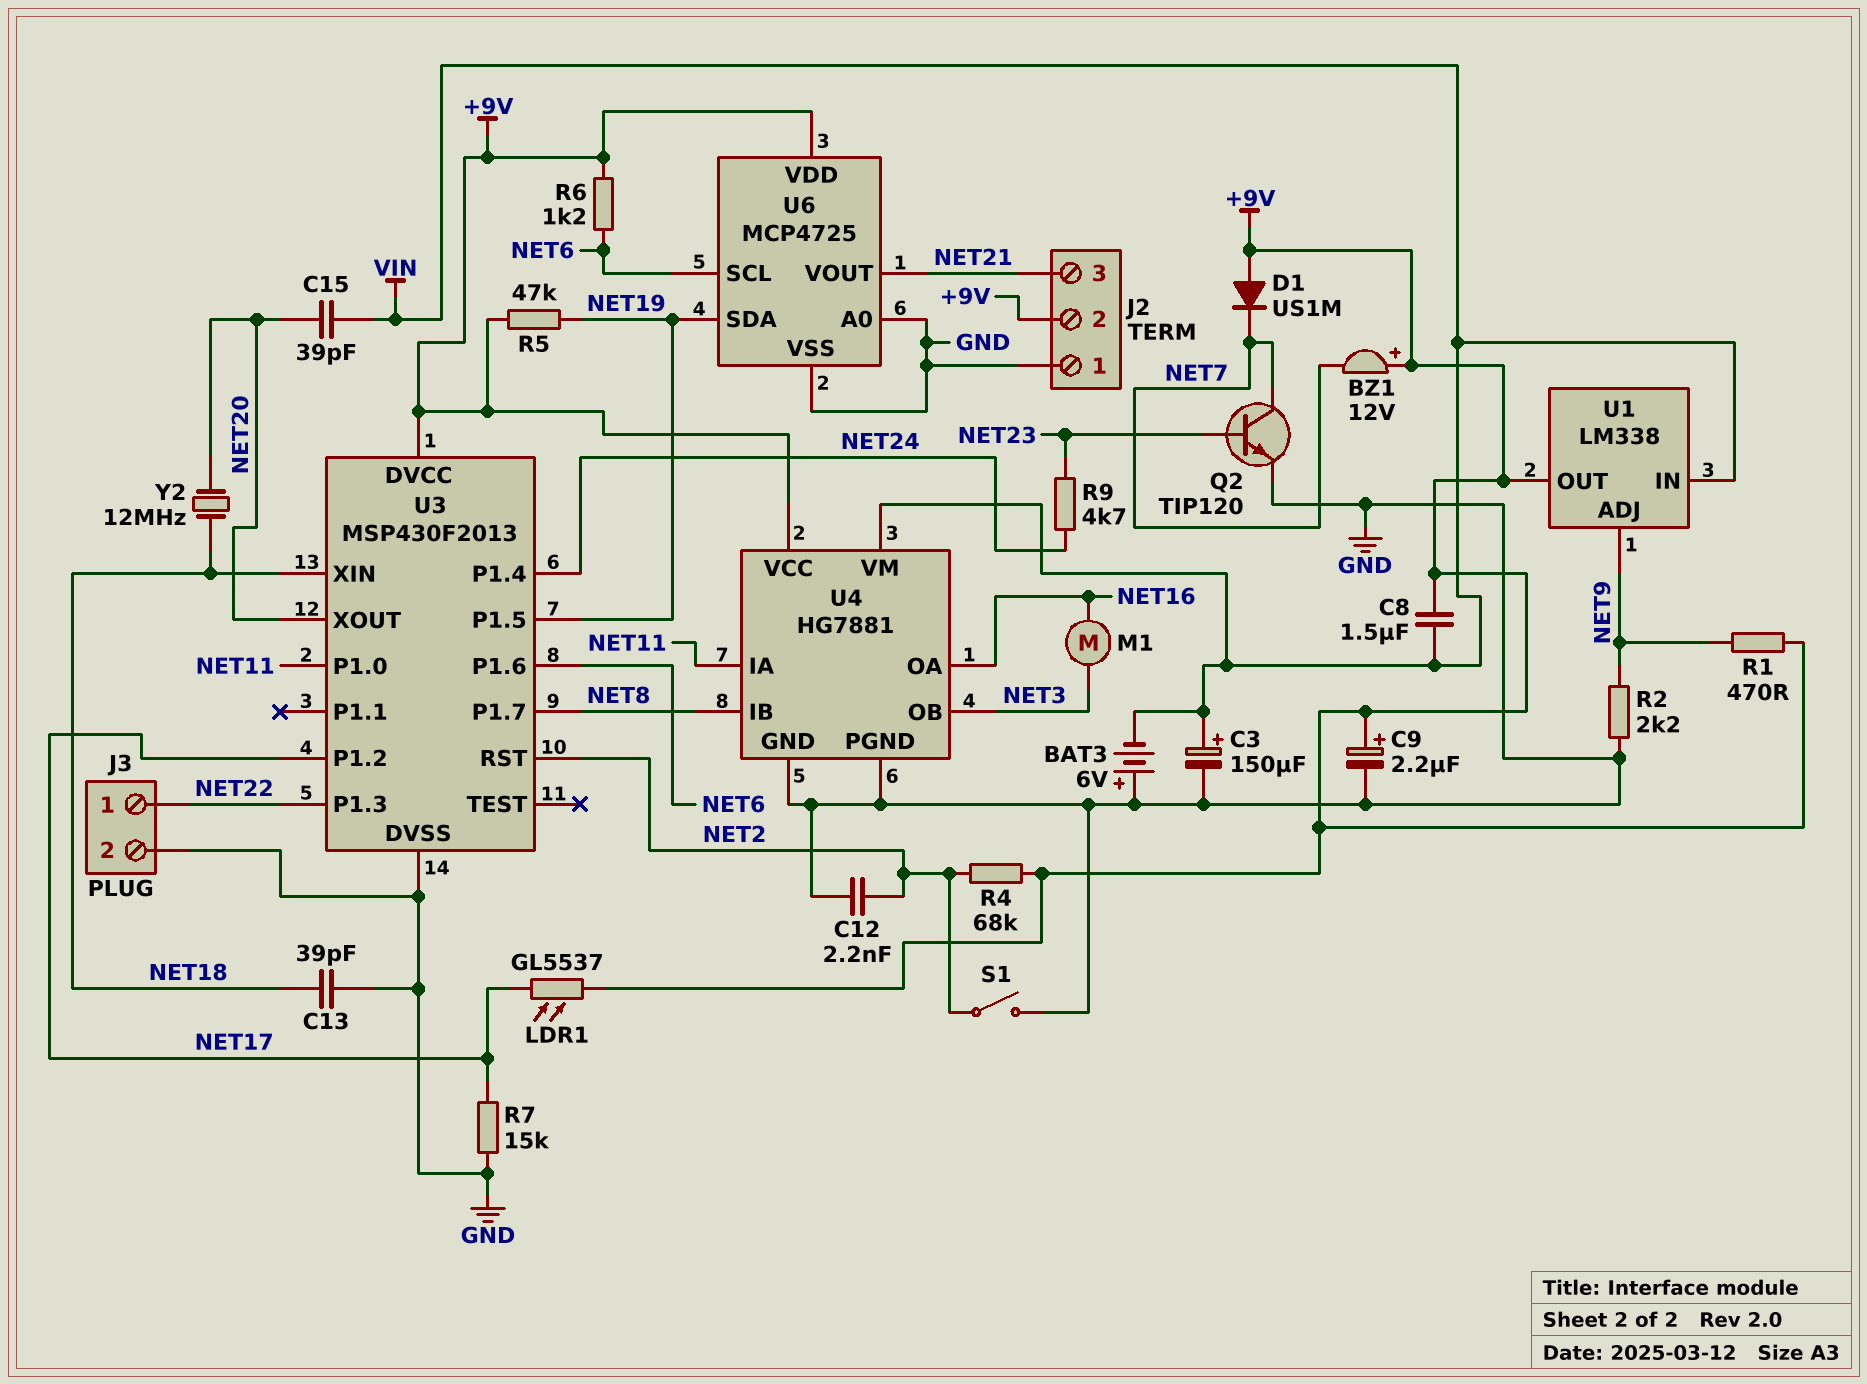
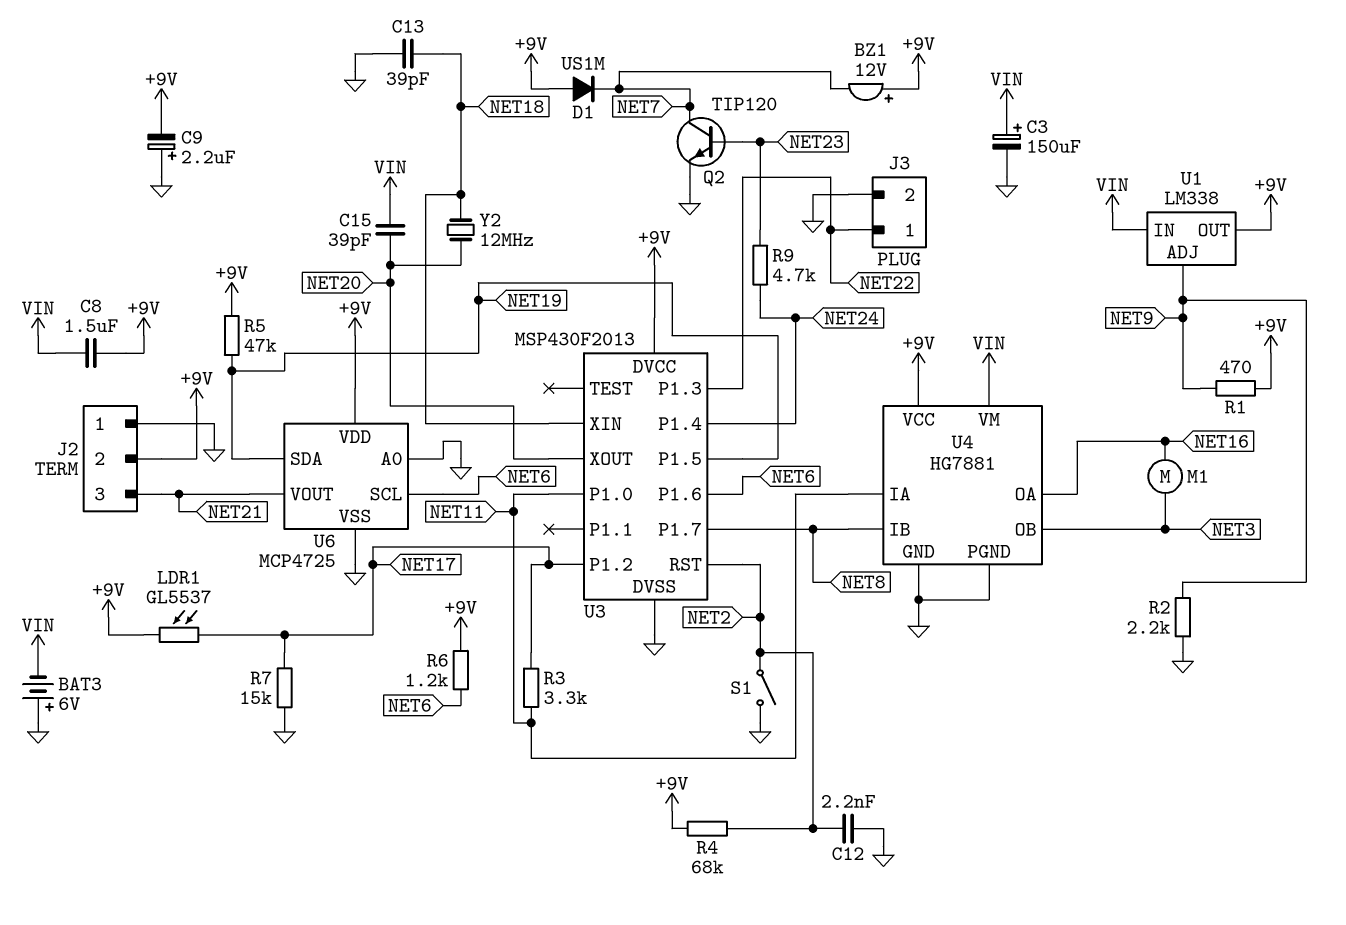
C9: 2.2uF (plus +9V, minus GND) -> 2.2uF (plus GND, minus +9V)
R3: none -> 3.3k (NET11, NET17)

